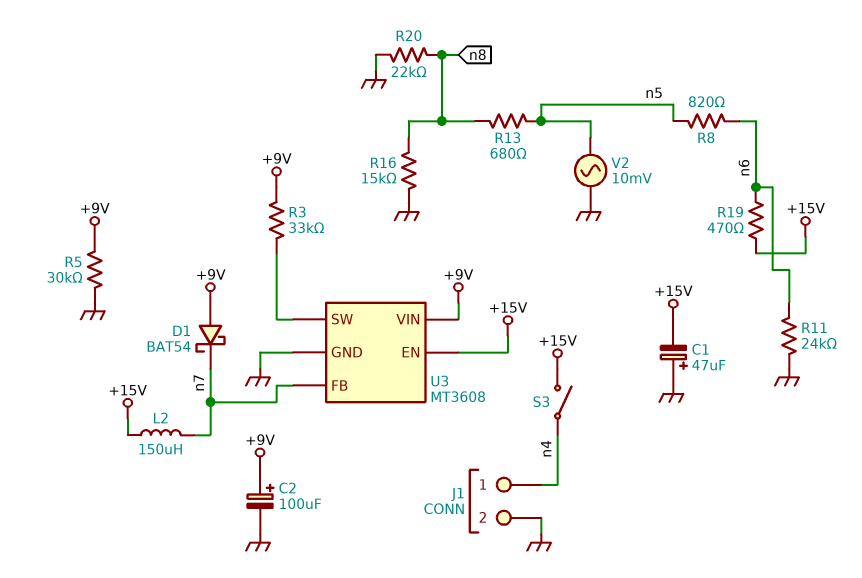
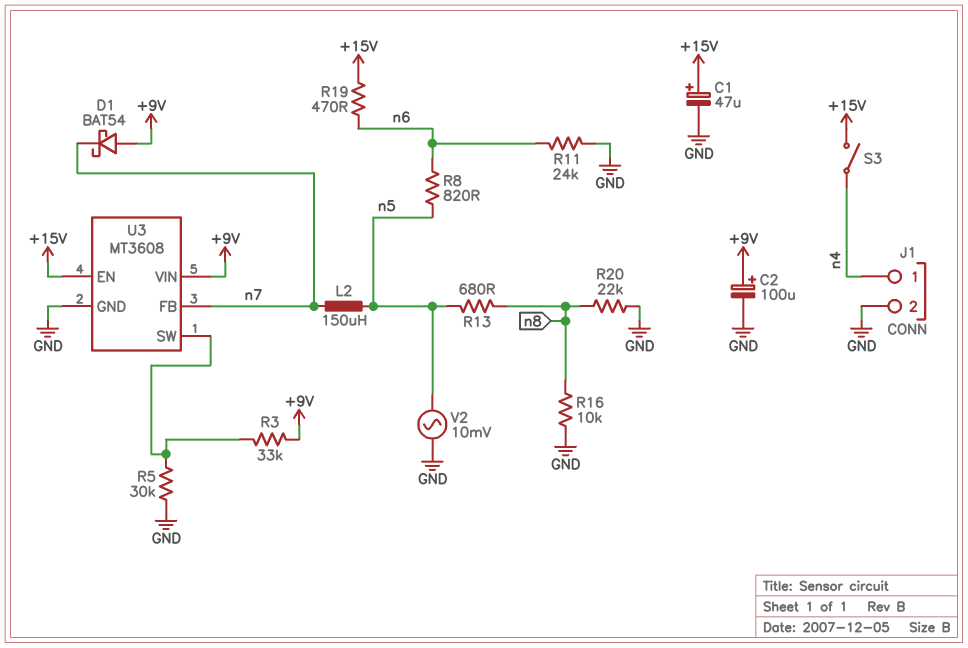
C1: 47uF (plus GND, minus +15V) -> 47uF (plus +15V, minus GND)
L2: 150uH (+15V, n7) -> 150uH (n5, n7)
R5: 30k (+9V, GND) -> 30k (GND, U3/SW)
R16: 15k (GND, n8) -> 10k (GND, n8)

